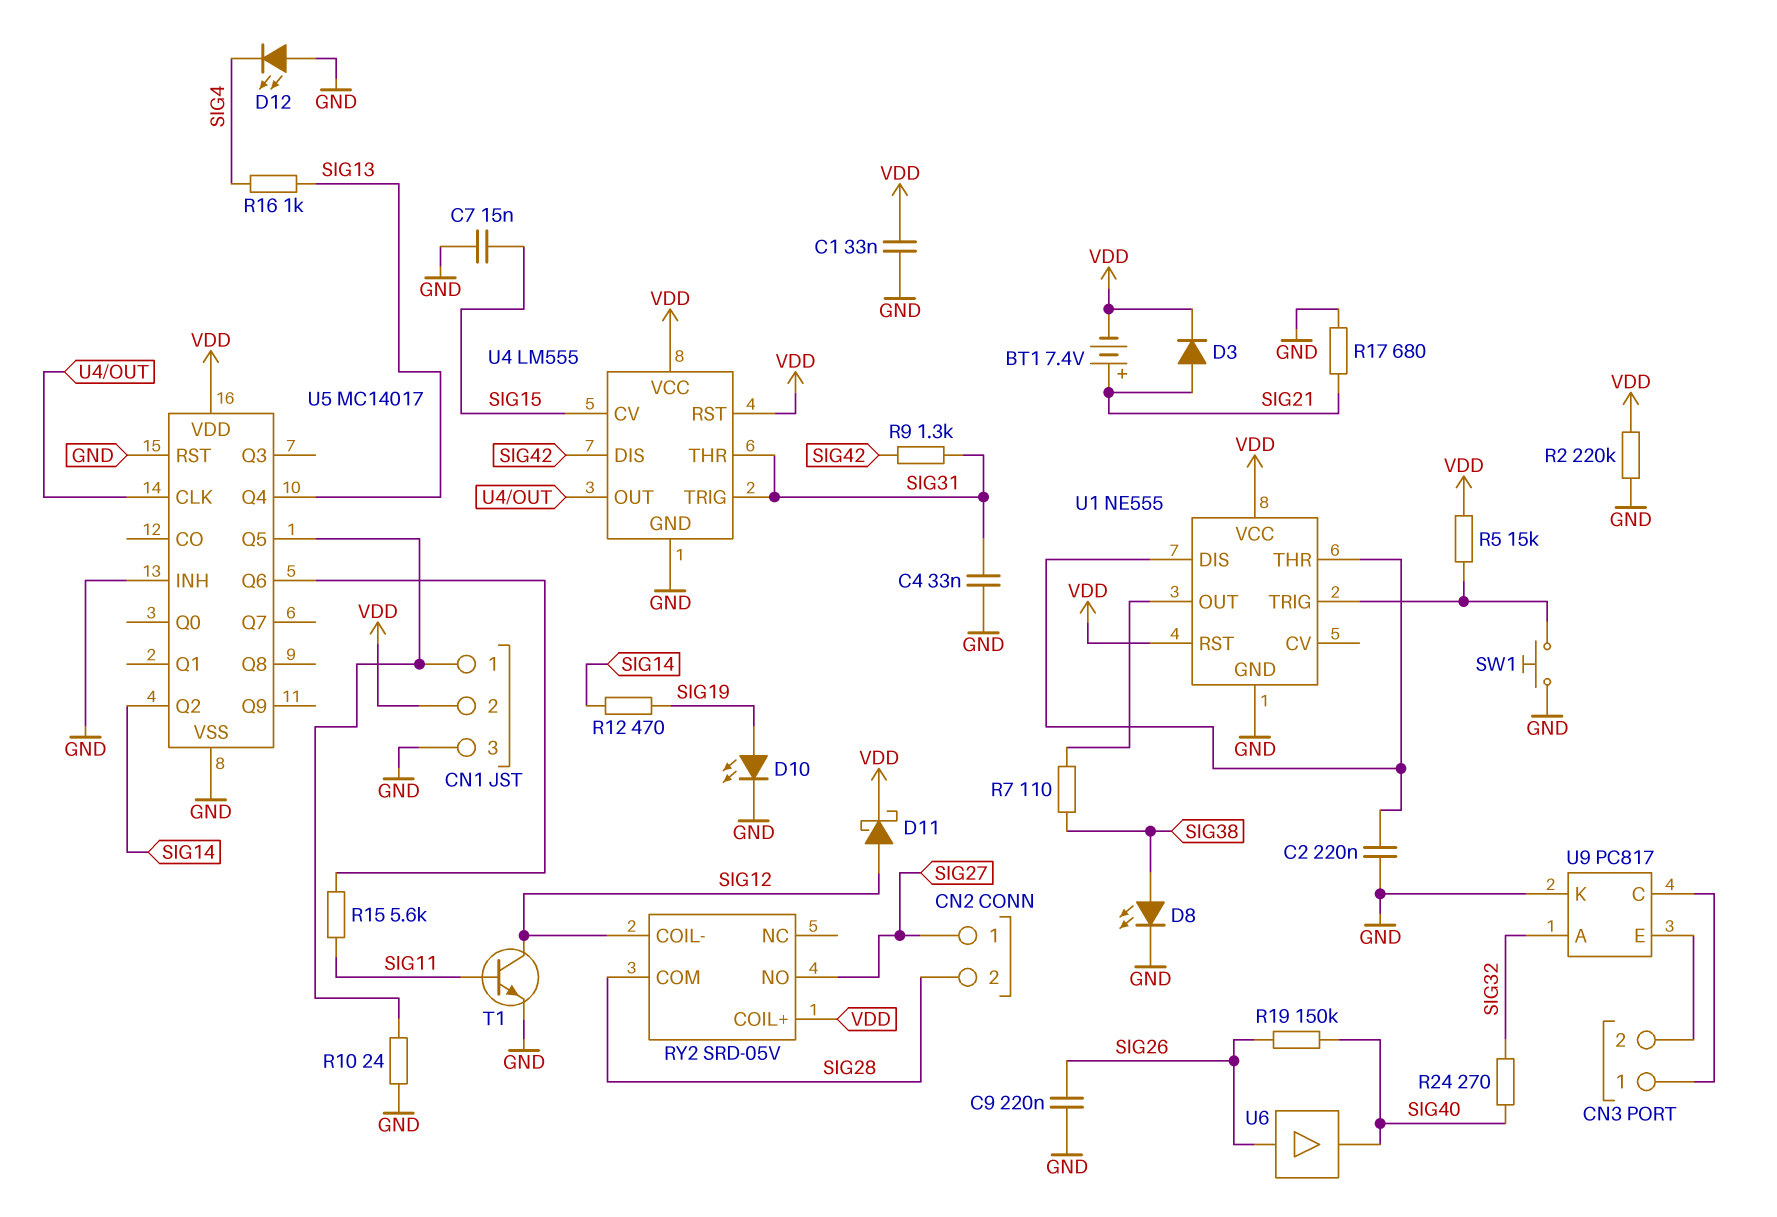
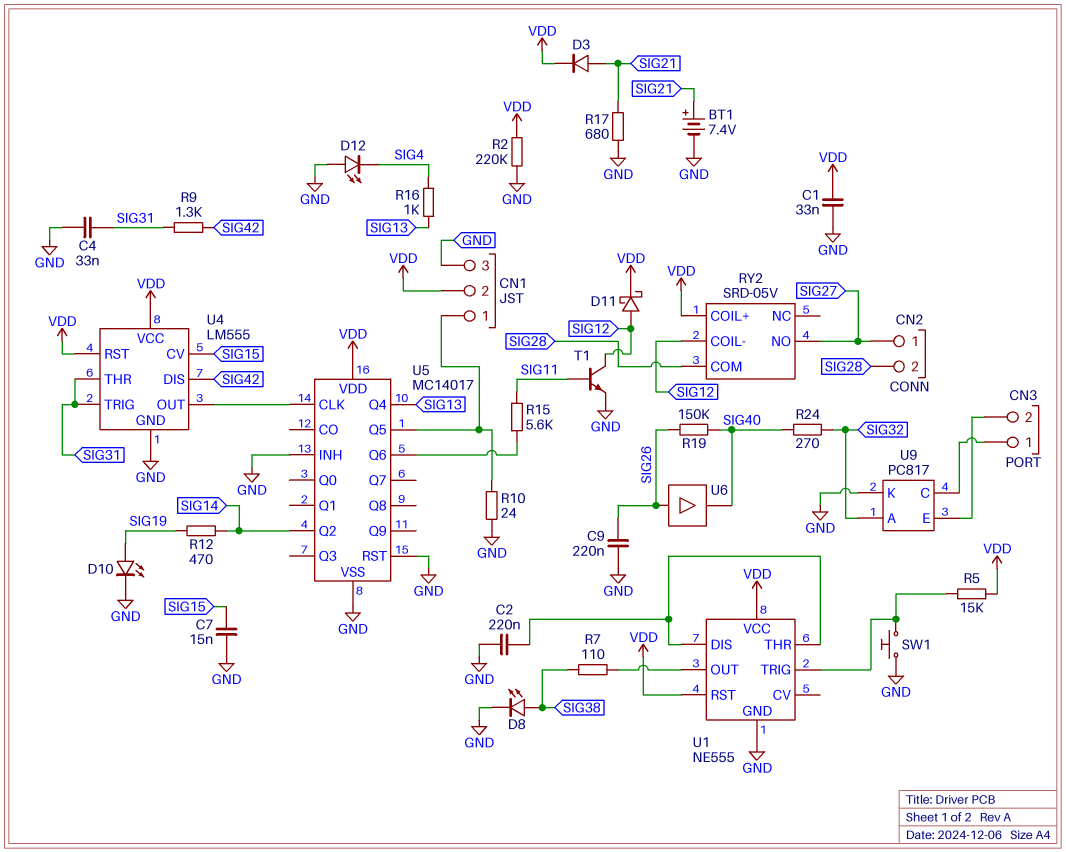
BT1: 7.4V (plus SIG21, minus VDD) -> 7.4V (plus SIG21, minus GND)

